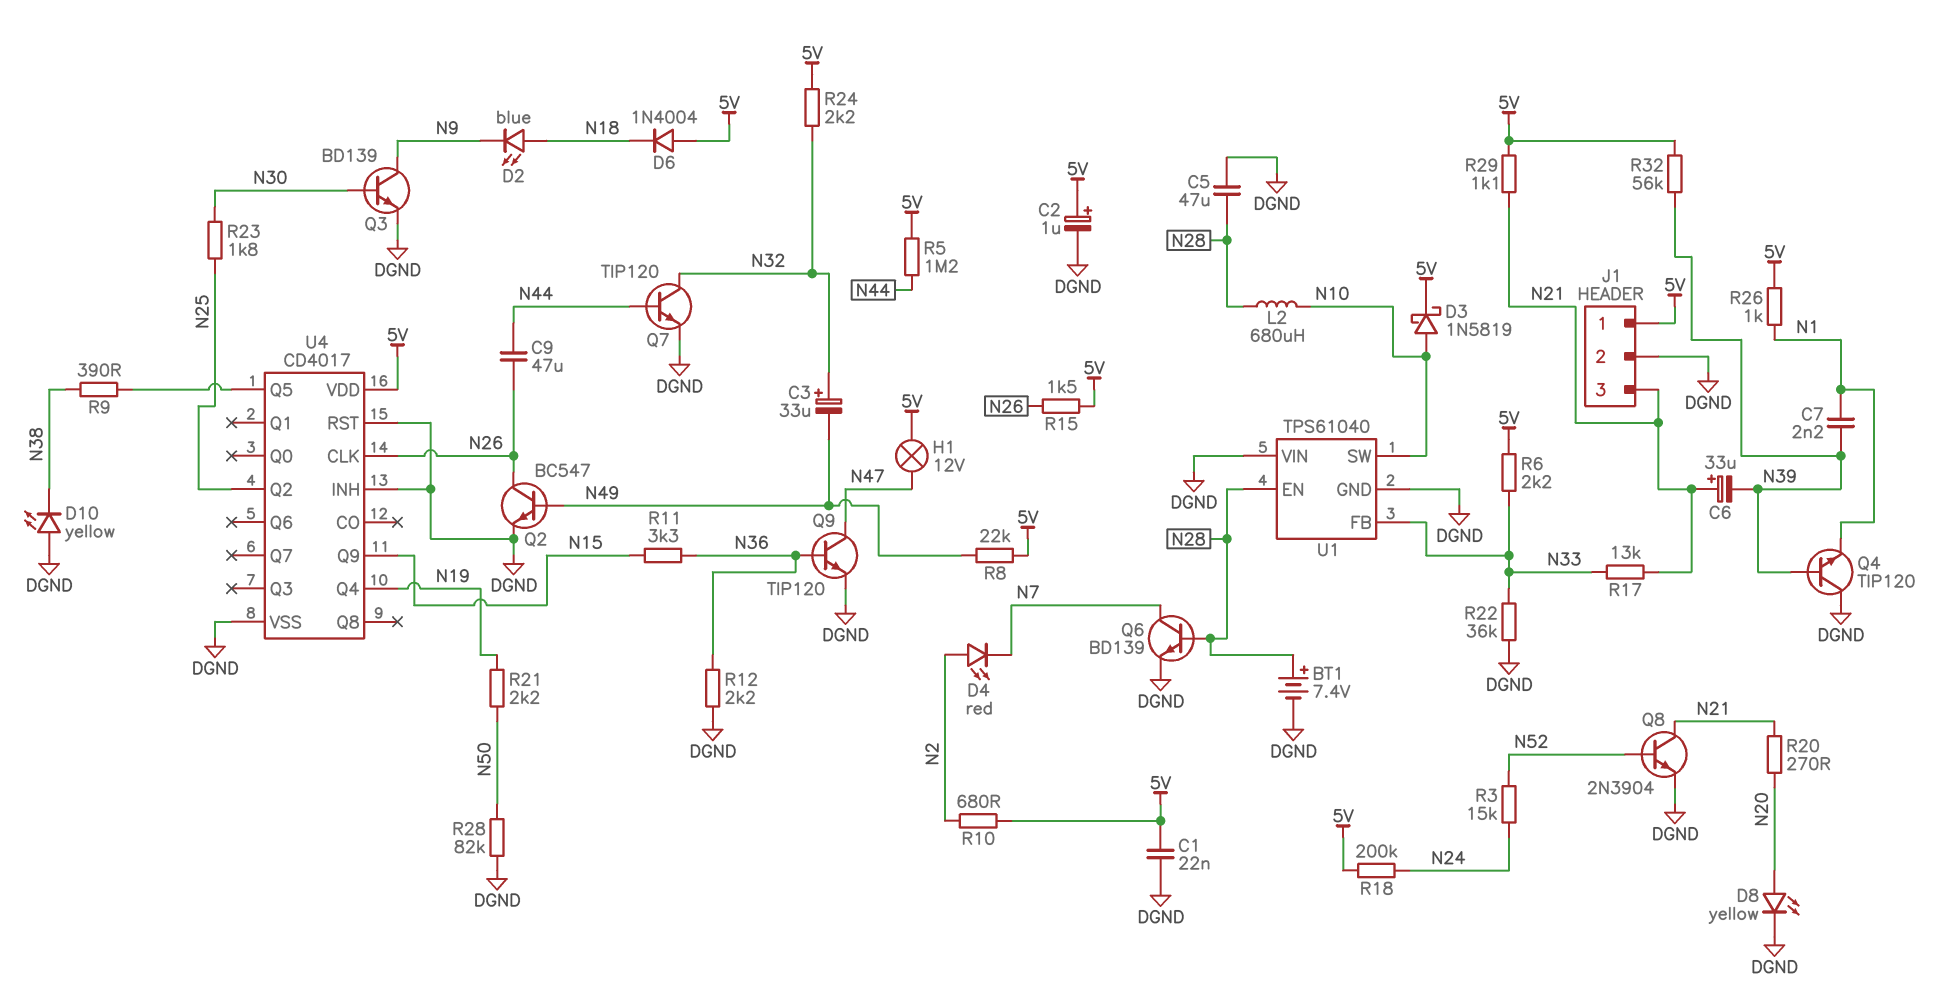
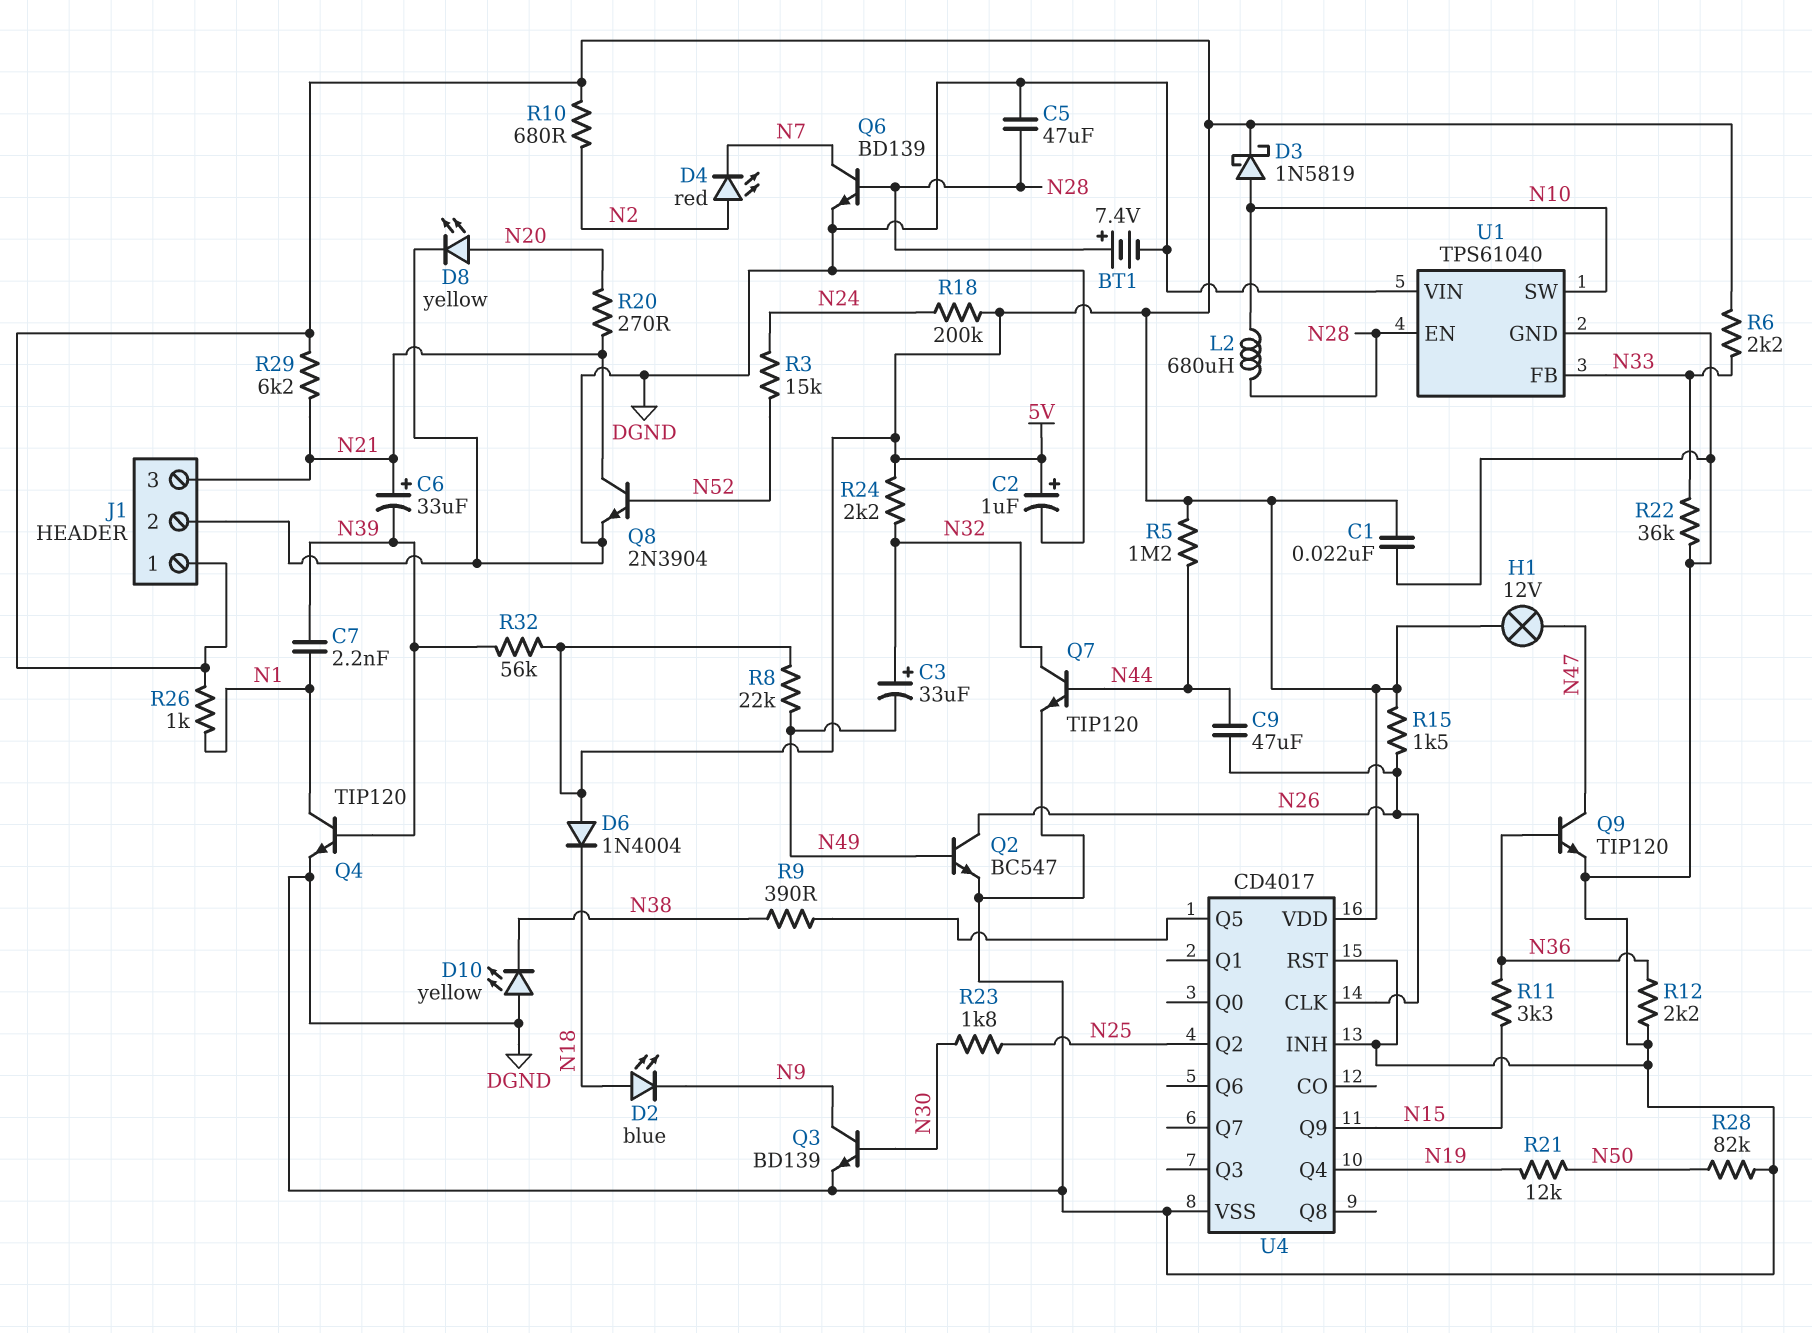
Q4: NPN TIP120 (B N39, C DGND, E N1) -> NPN TIP120 (B N39, C N1, E DGND)
R17: 13k (N21, N33) -> none
R21: 2.2k (N19, N50) -> 12k (N19, N50)
R29: 1.1k (5V, N21) -> 6.2k (5V, N21)

